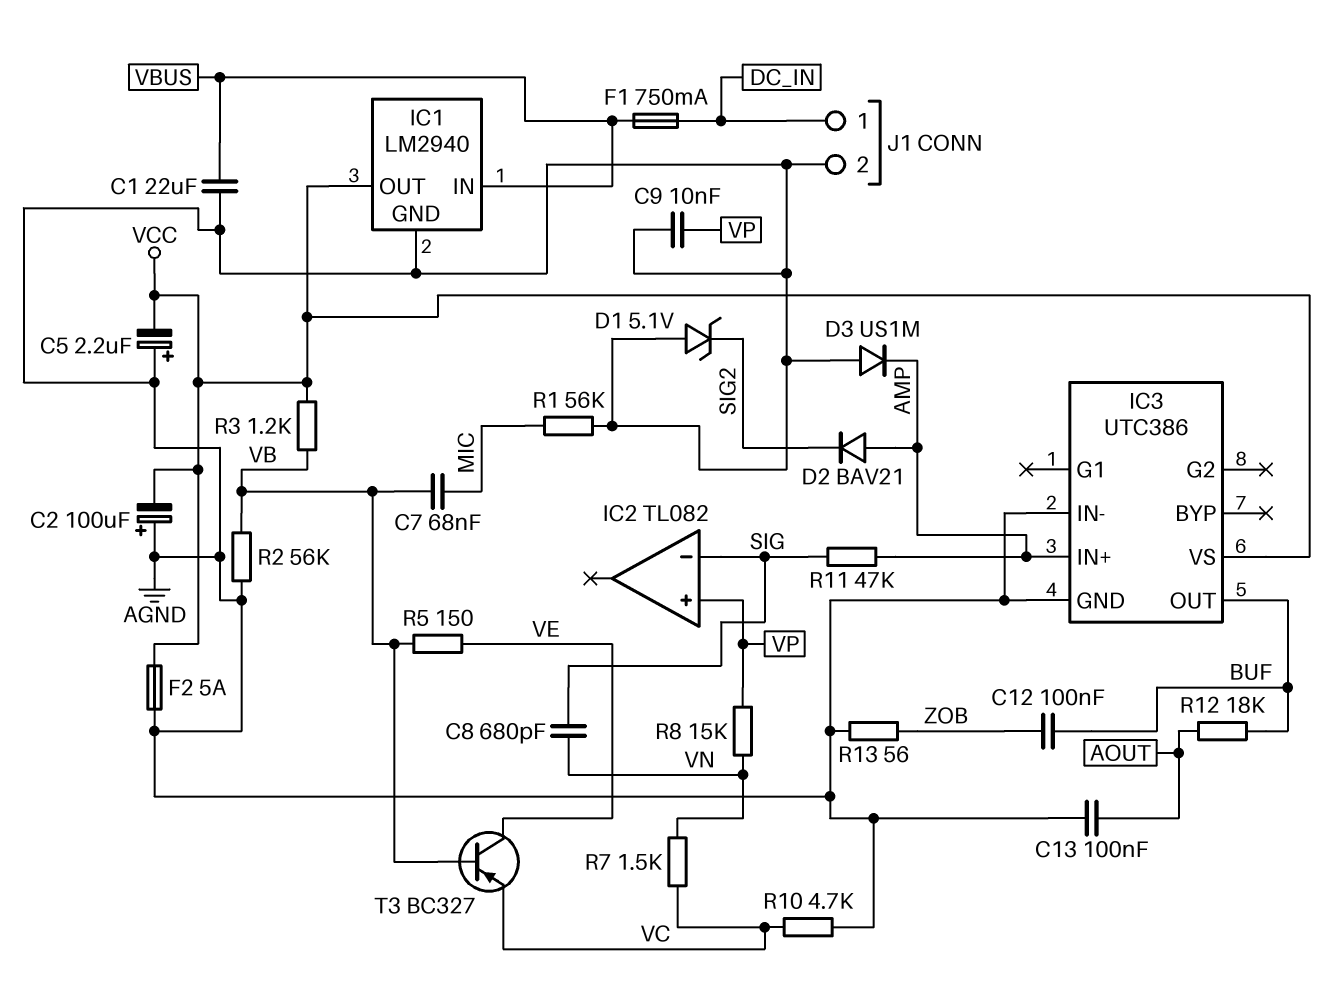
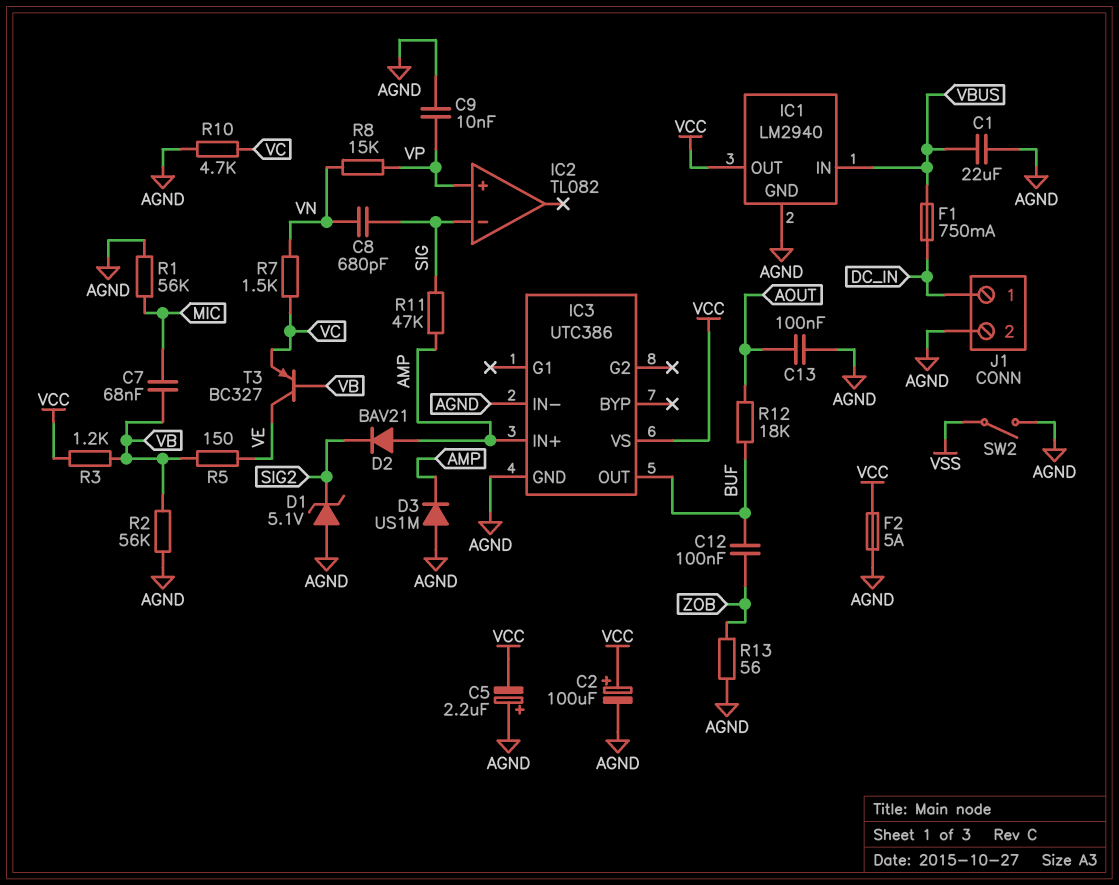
C2: 100uF (plus AGND, minus VCC) -> 100uF (plus VCC, minus AGND)
SW2: none -> switch (AGND, VSS)

